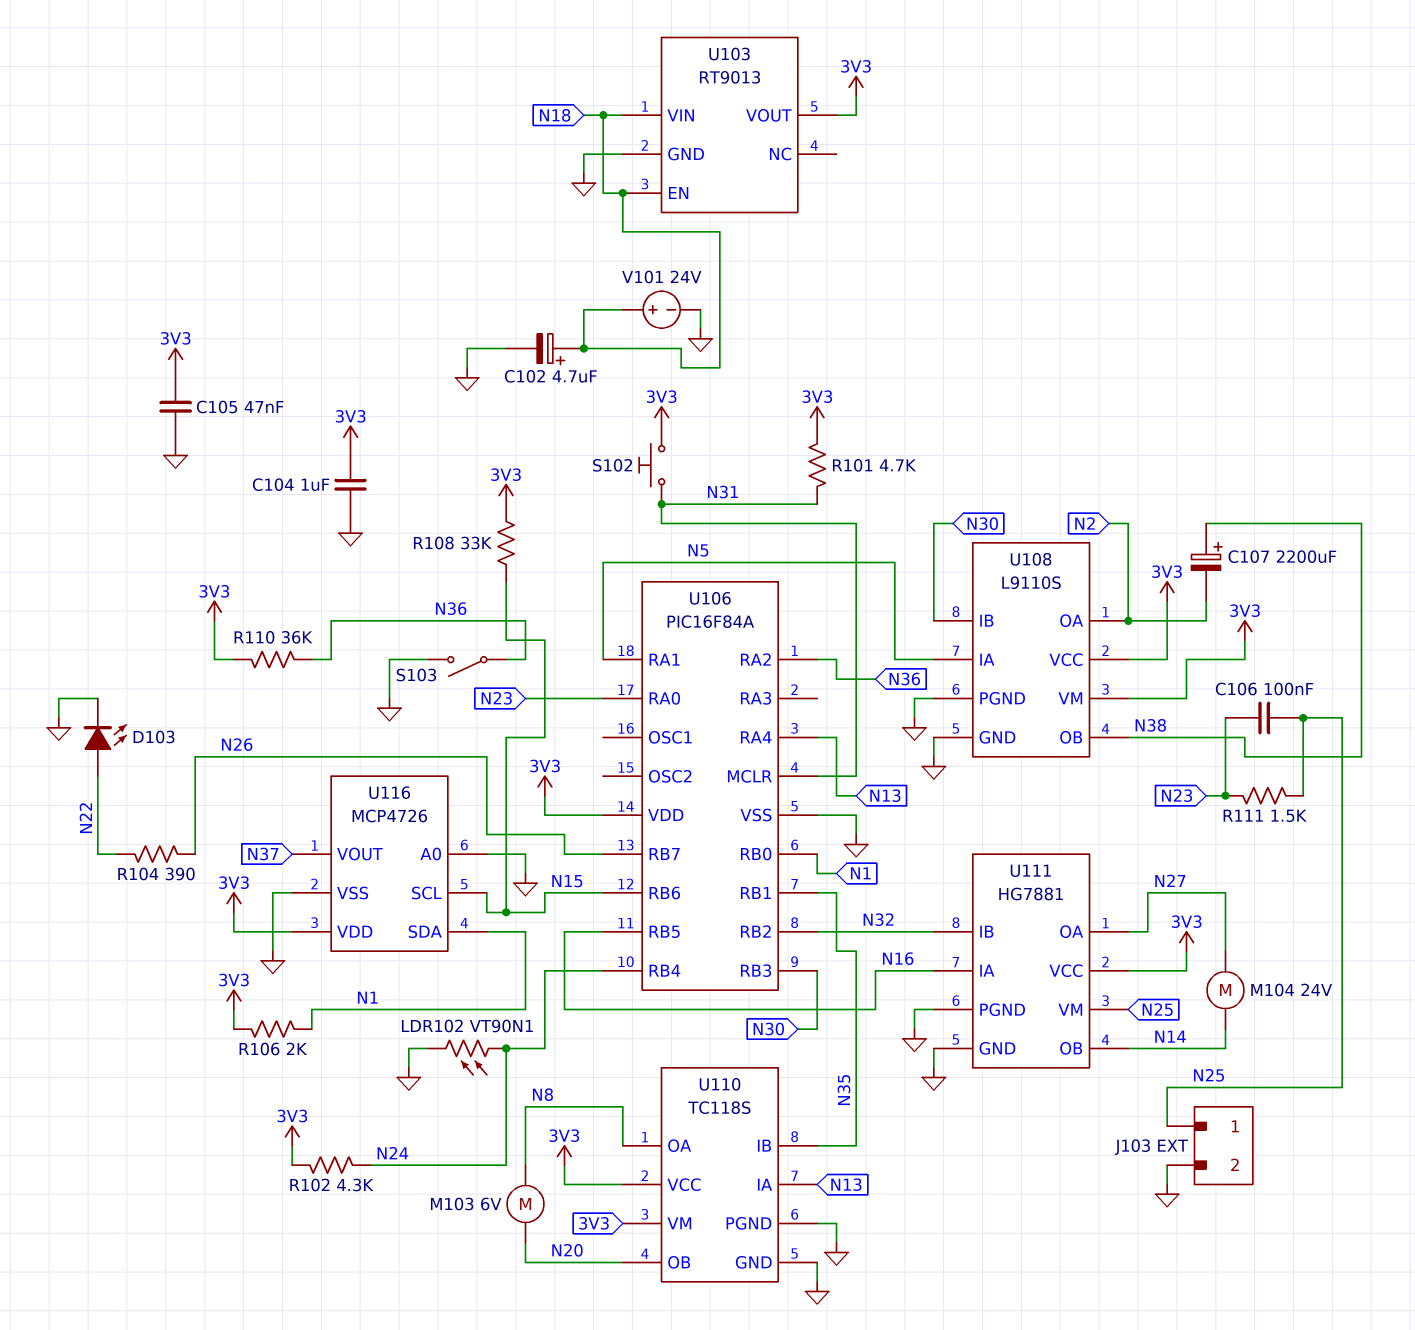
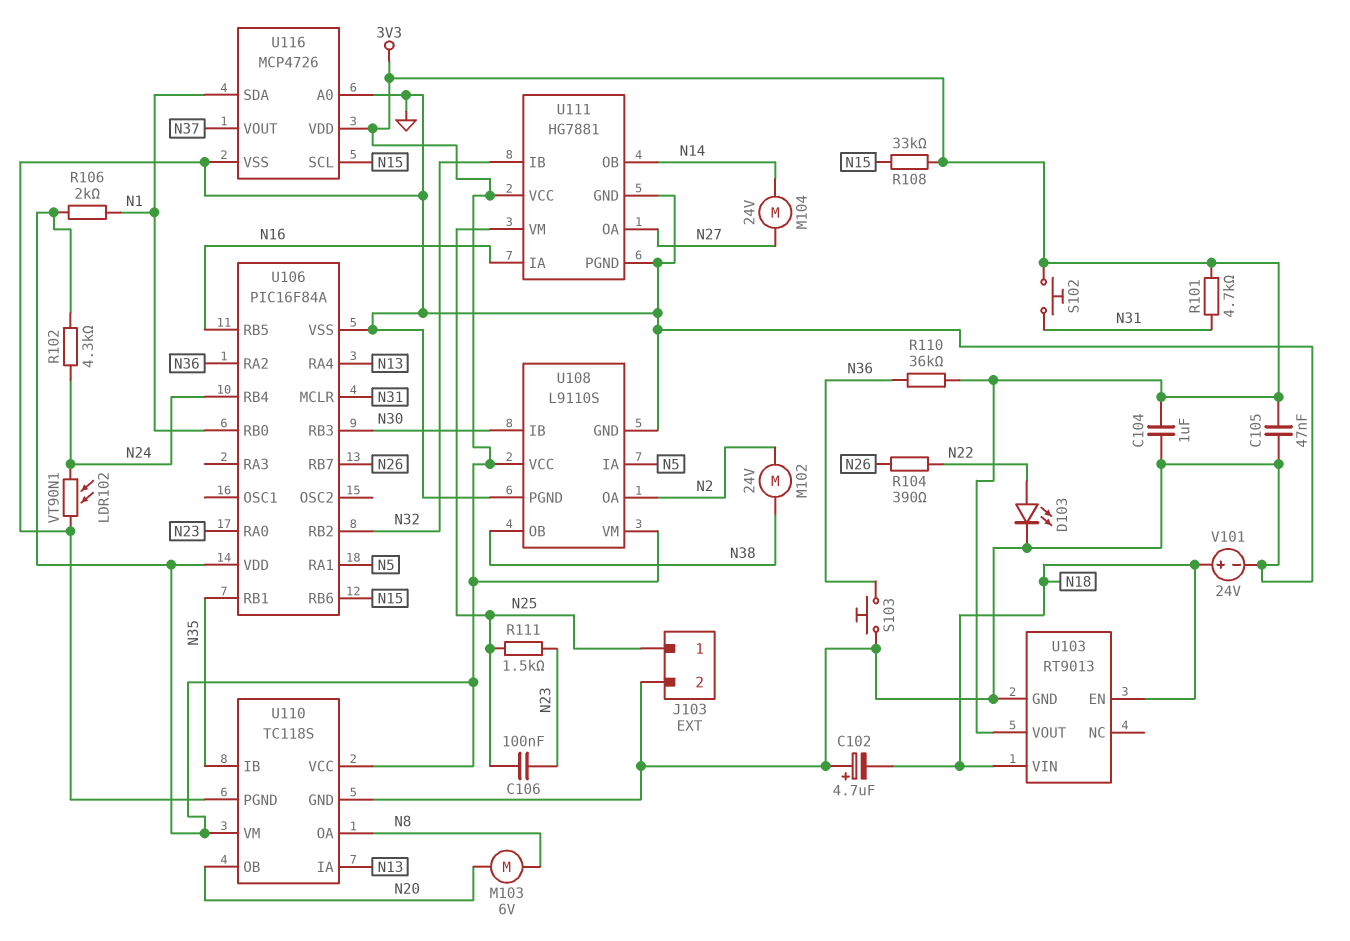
C102: 4.7uF (plus N18, minus GND) -> 4.7uF (plus GND, minus N18)
C107: 2200uF (plus N38, minus N2) -> none
M102: none -> motor 24V (N2, N38)
S103: switch (GND, N36) -> button (GND, N36)

